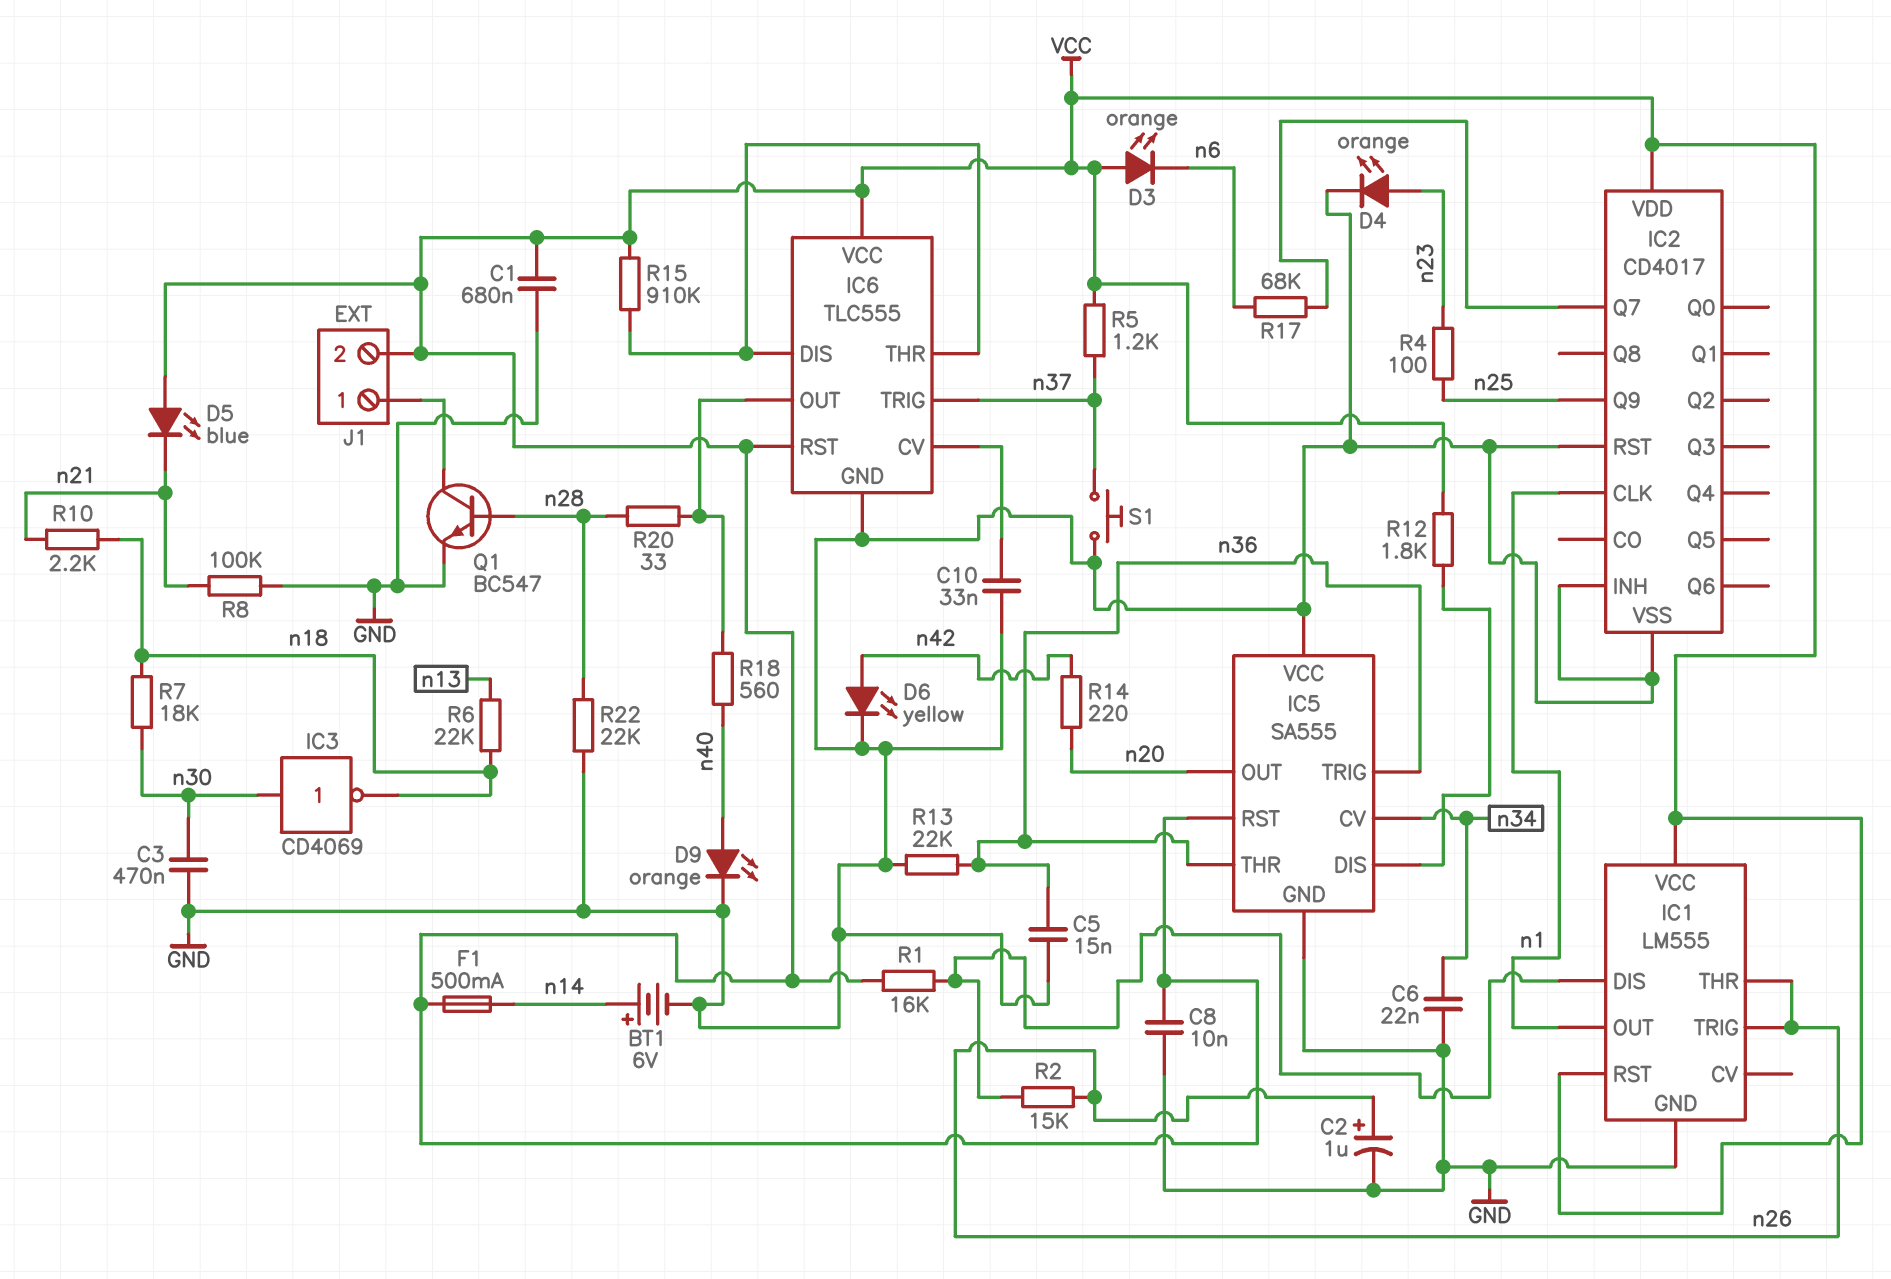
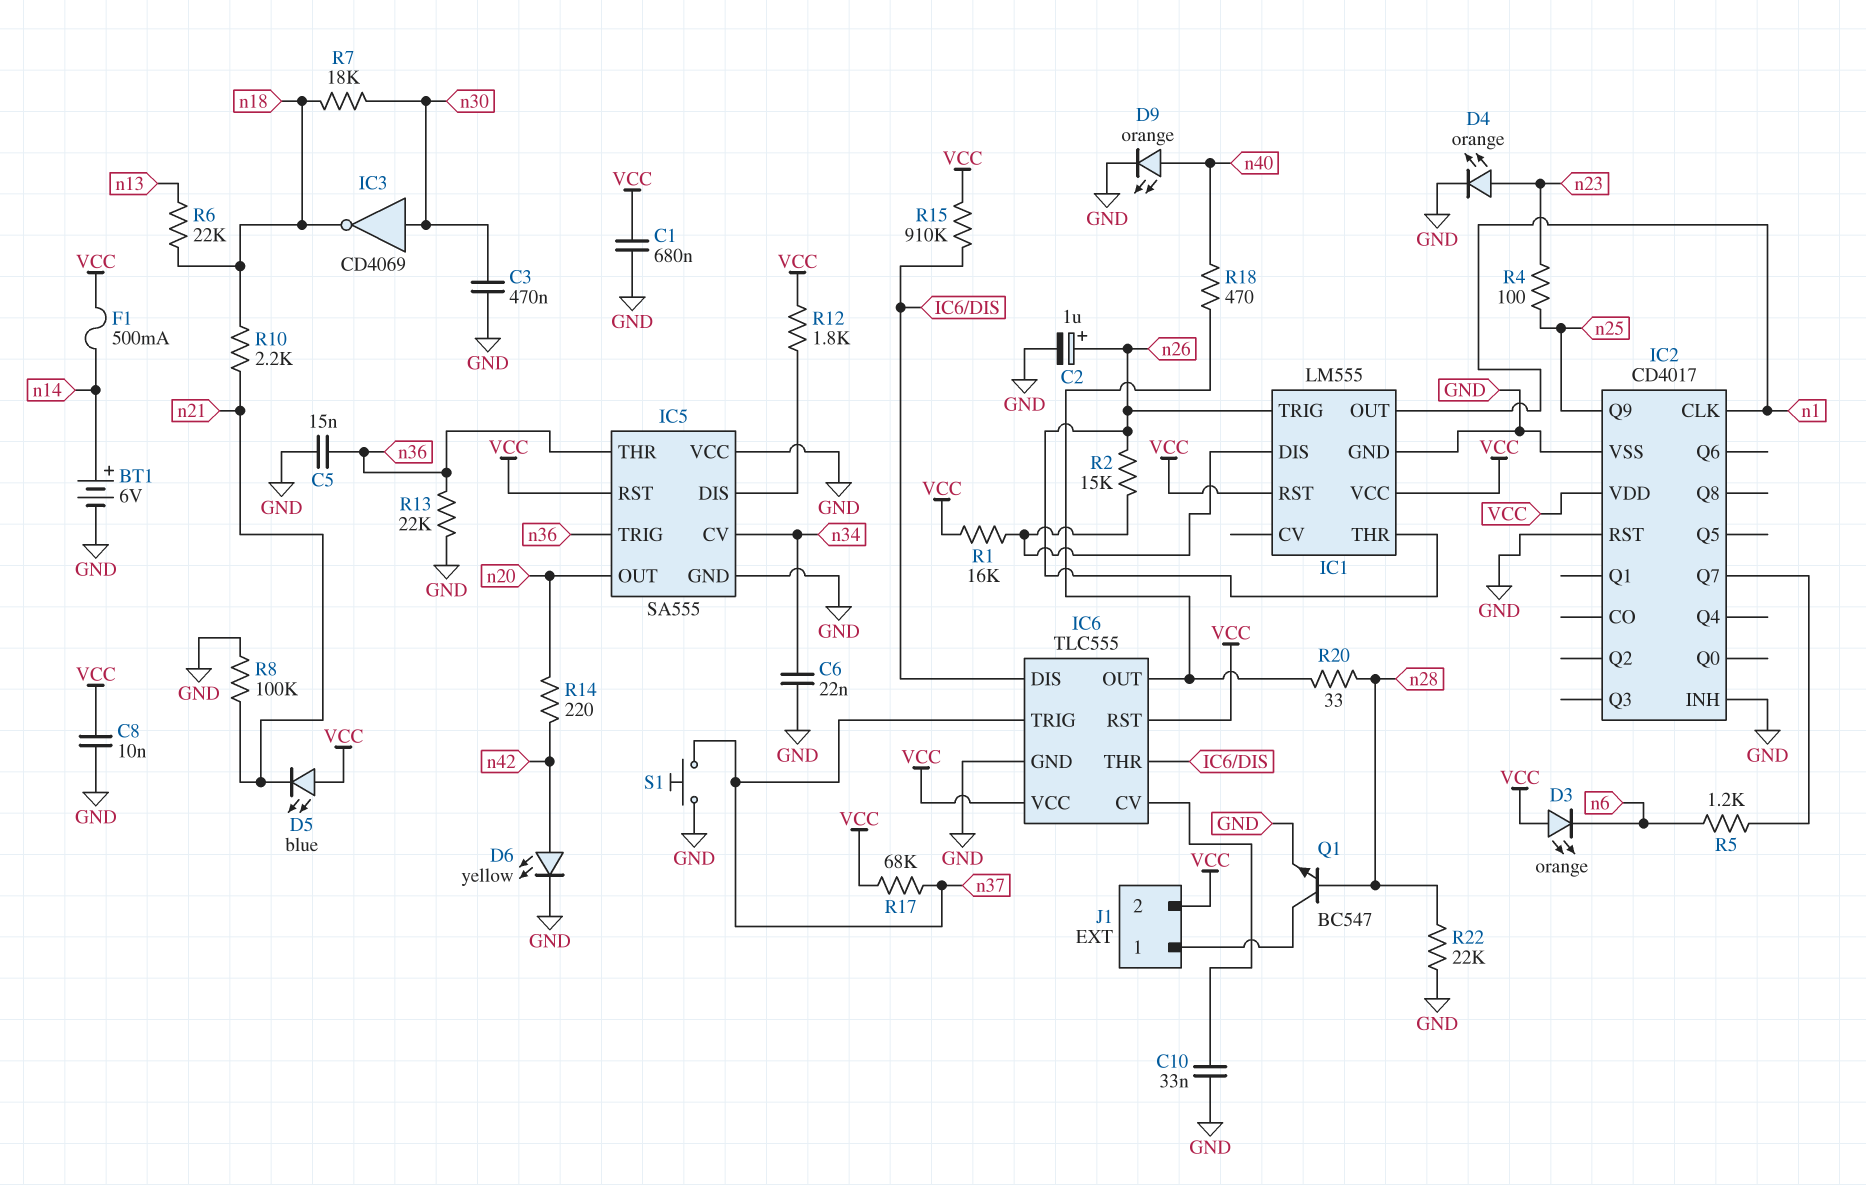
R5: 1.2k (VCC, n37) -> 1.2k (IC2/Q7, n6)
R17: 68k (IC2/Q7, n6) -> 68k (VCC, n37)
R18: 560 (IC6/OUT, n40) -> 470 (IC6/OUT, n40)

